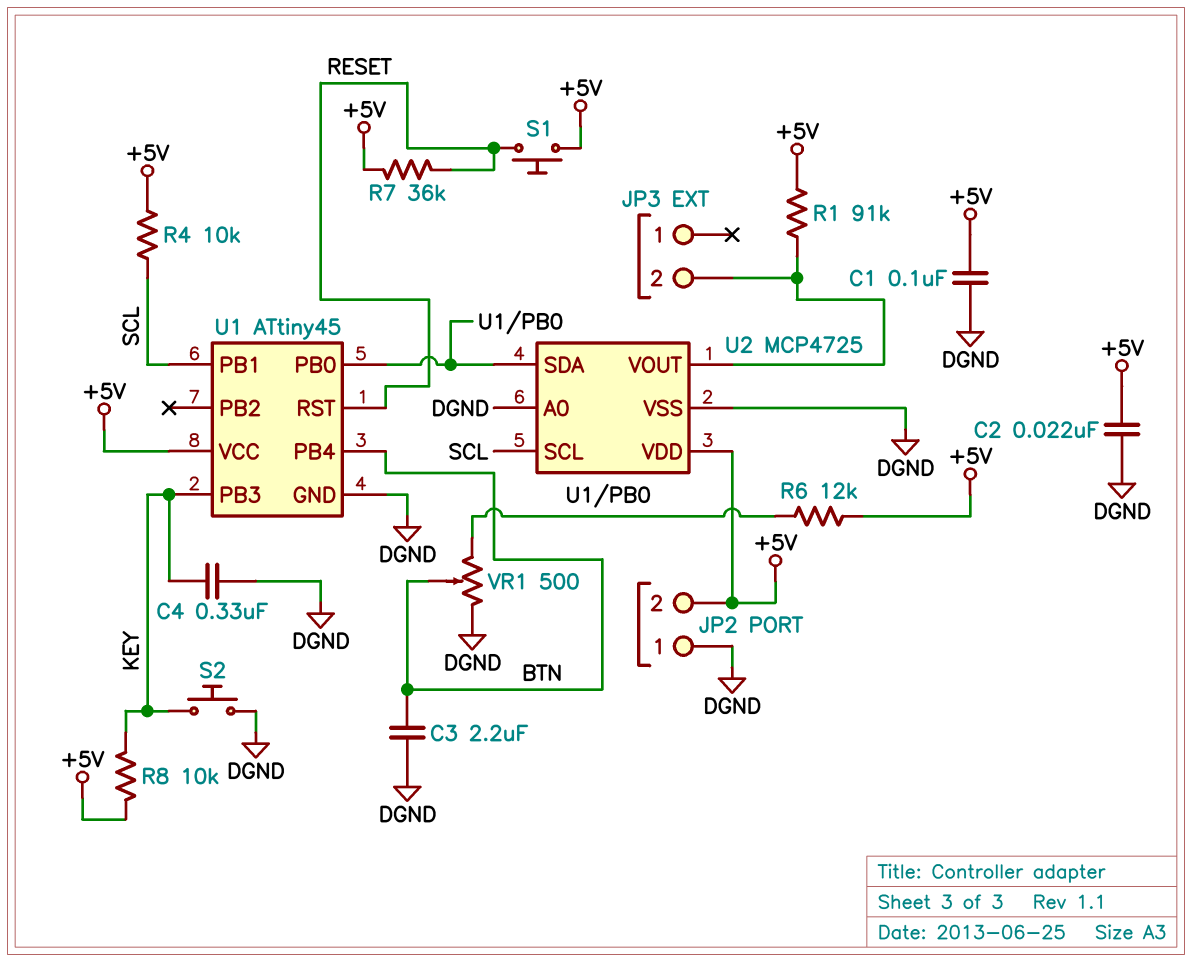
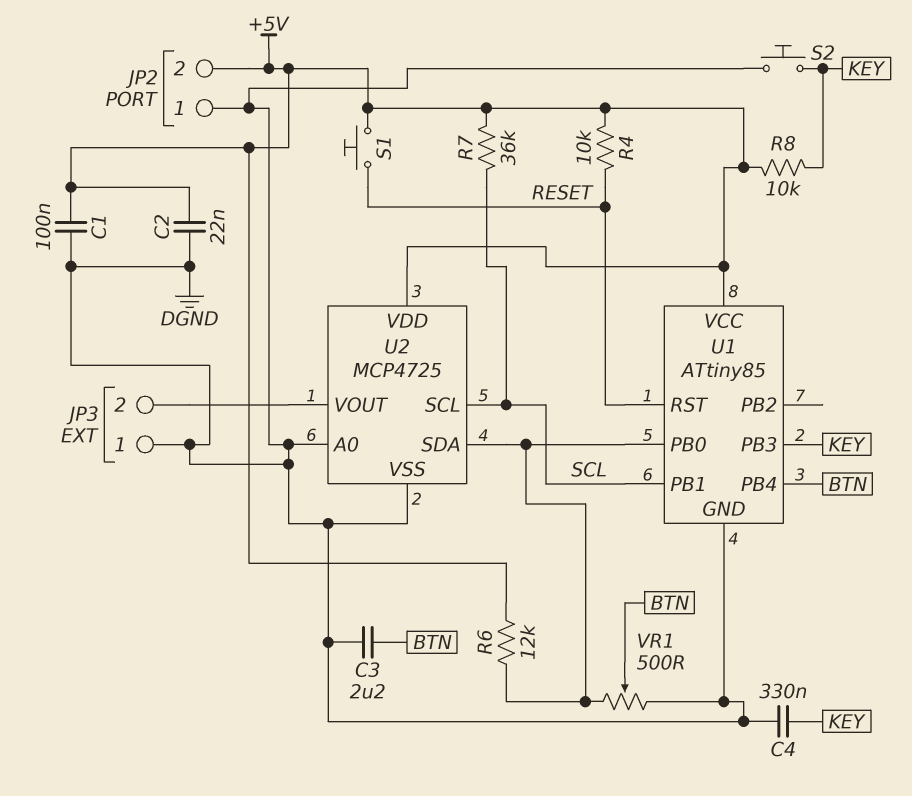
JP3 pin 1: none -> DGND
R1: 91k (+5V, JP3/2) -> none
R4: 10k (+5V, SCL) -> 10k (+5V, RESET)
R7: 36k (+5V, RESET) -> 36k (+5V, SCL)
U1: ATtiny45 -> ATtiny85

